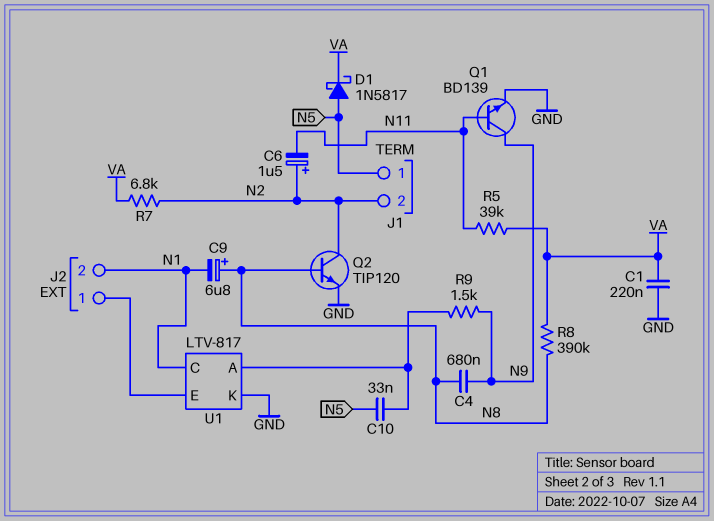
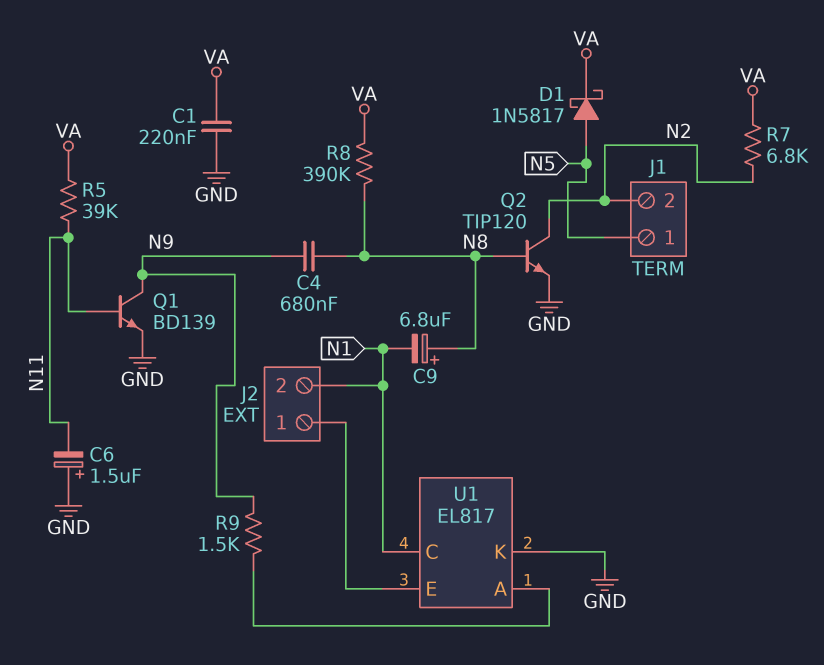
C6: 1.5uF (plus N2, minus N11) -> 1.5uF (plus GND, minus N11)
C10: 33nF (N5, U1/A) -> none
U1: LTV-817 -> EL817

